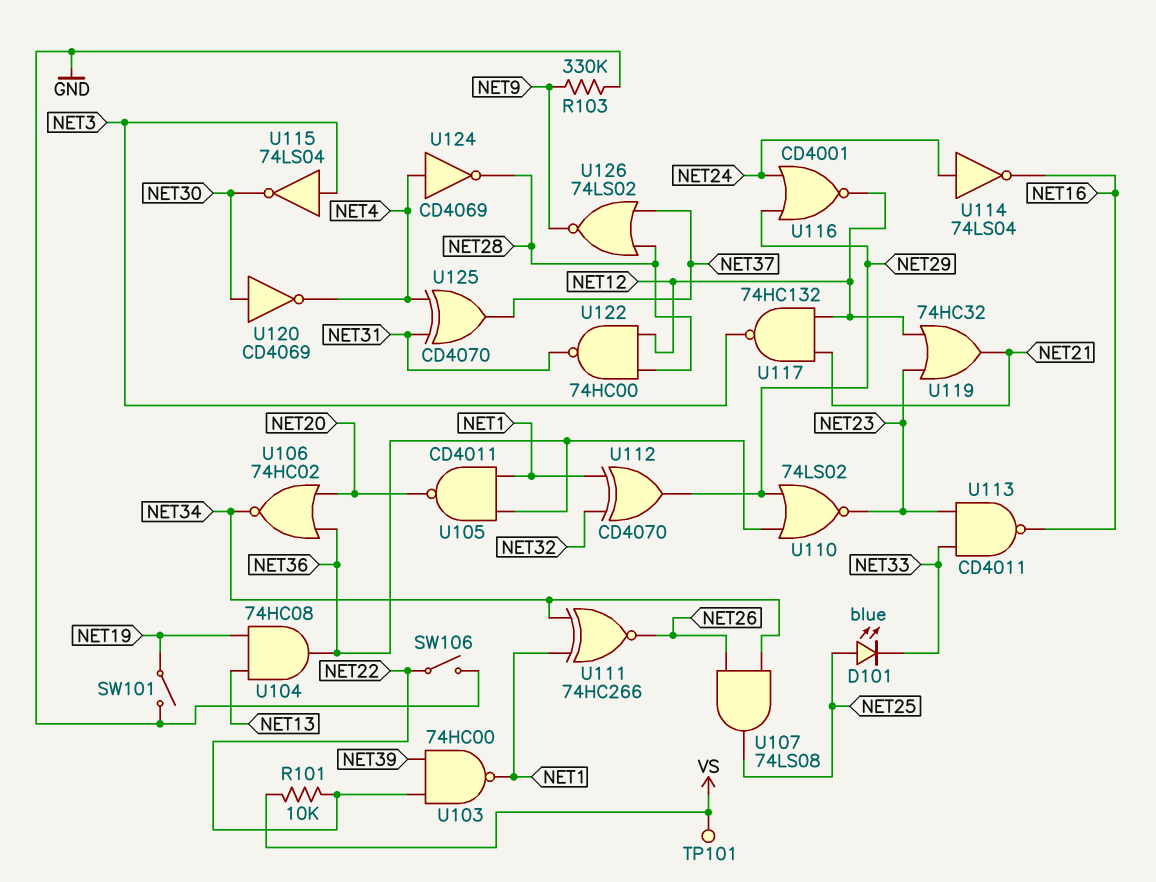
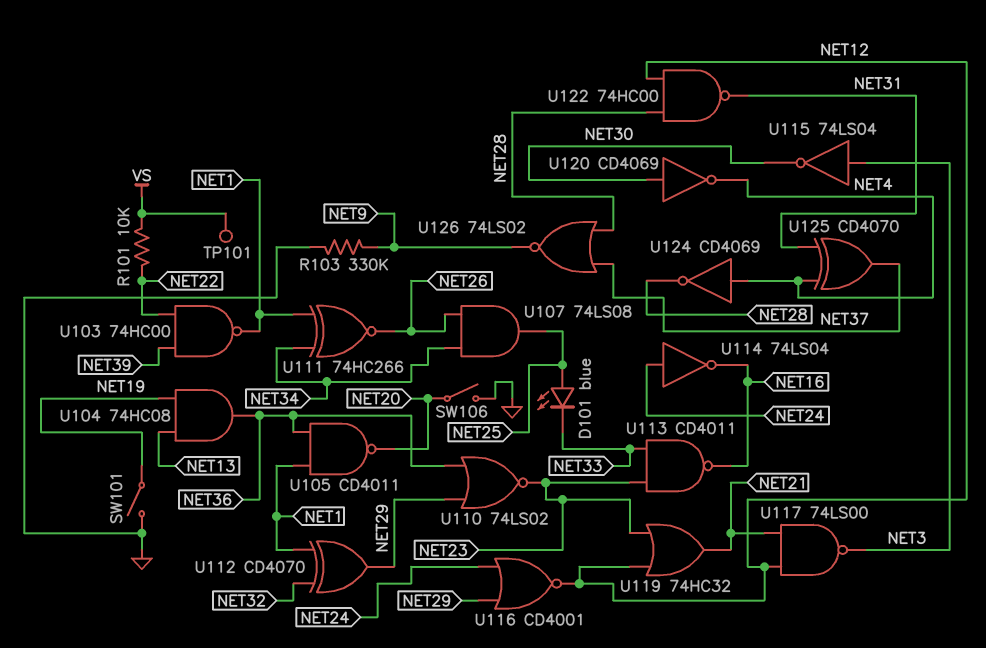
SW106: switch (GND, NET22) -> switch (GND, NET20)
U106: NOR 74HC02 (in NET20, in NET36, out NET34) -> none
U117: NAND 74HC132 (in NET12, in NET21, out NET3) -> NAND 74LS00 (in NET12, in NET21, out NET3)

